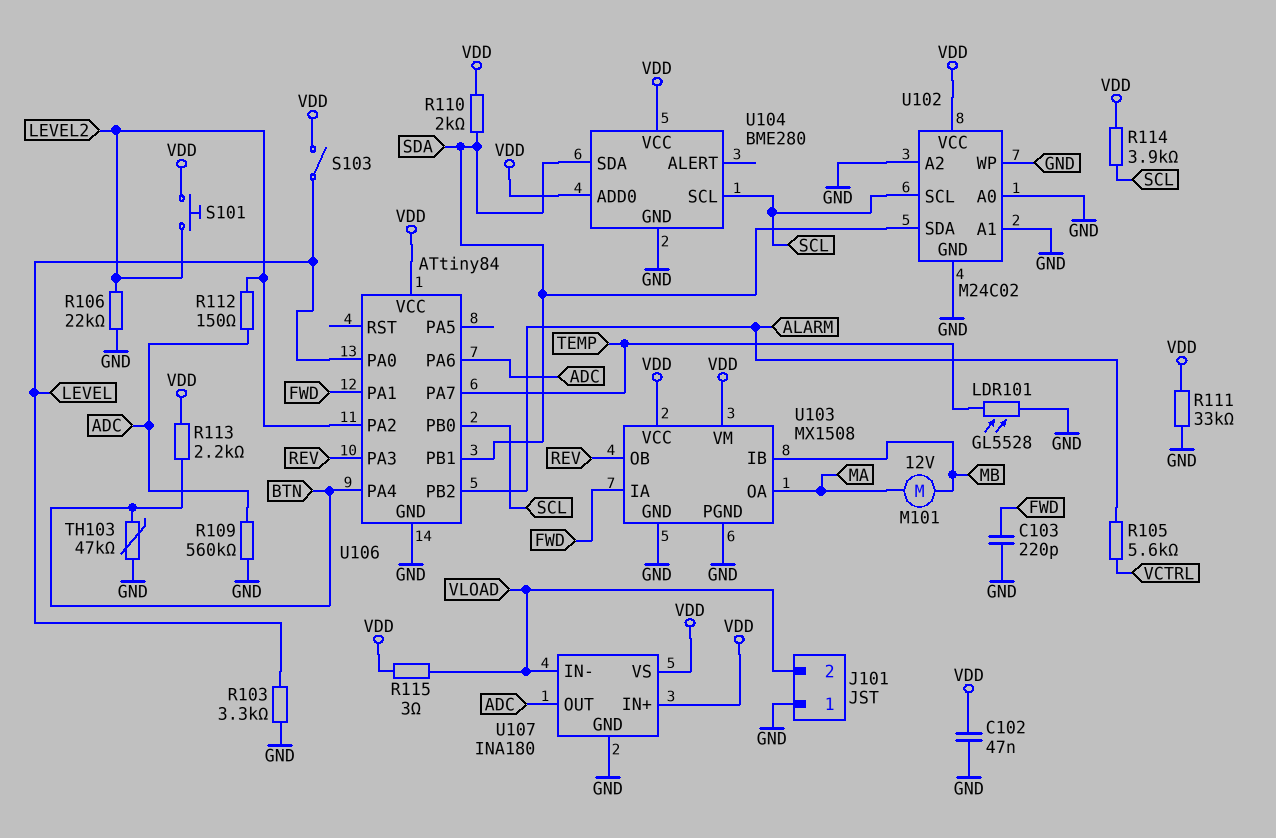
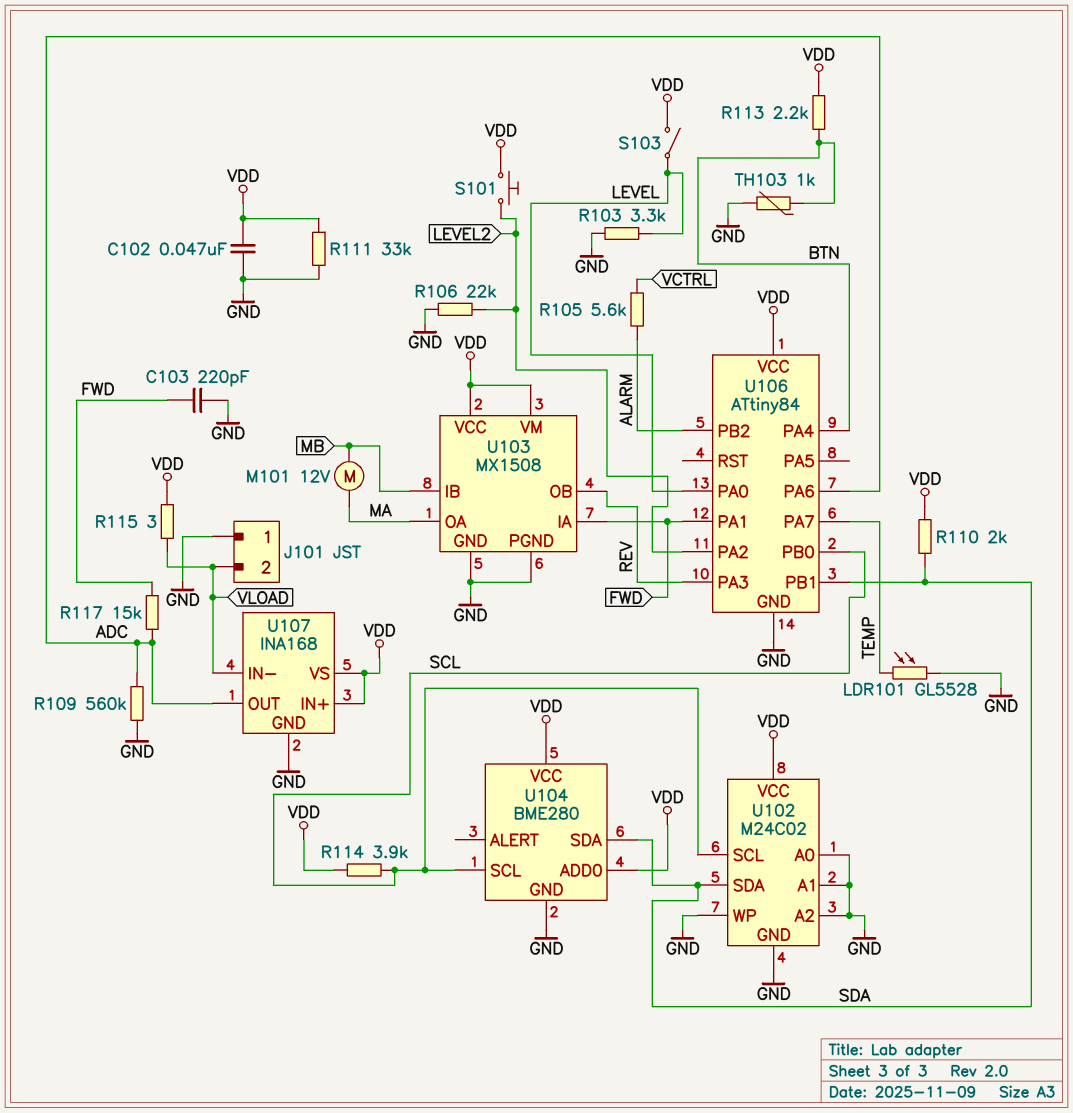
R112: 150 (ADC, LEVEL2) -> none
R117: none -> 15k (ADC, FWD)
TH103: 47k (BTN, GND) -> 1k (BTN, GND)
U107: INA180 -> INA168

